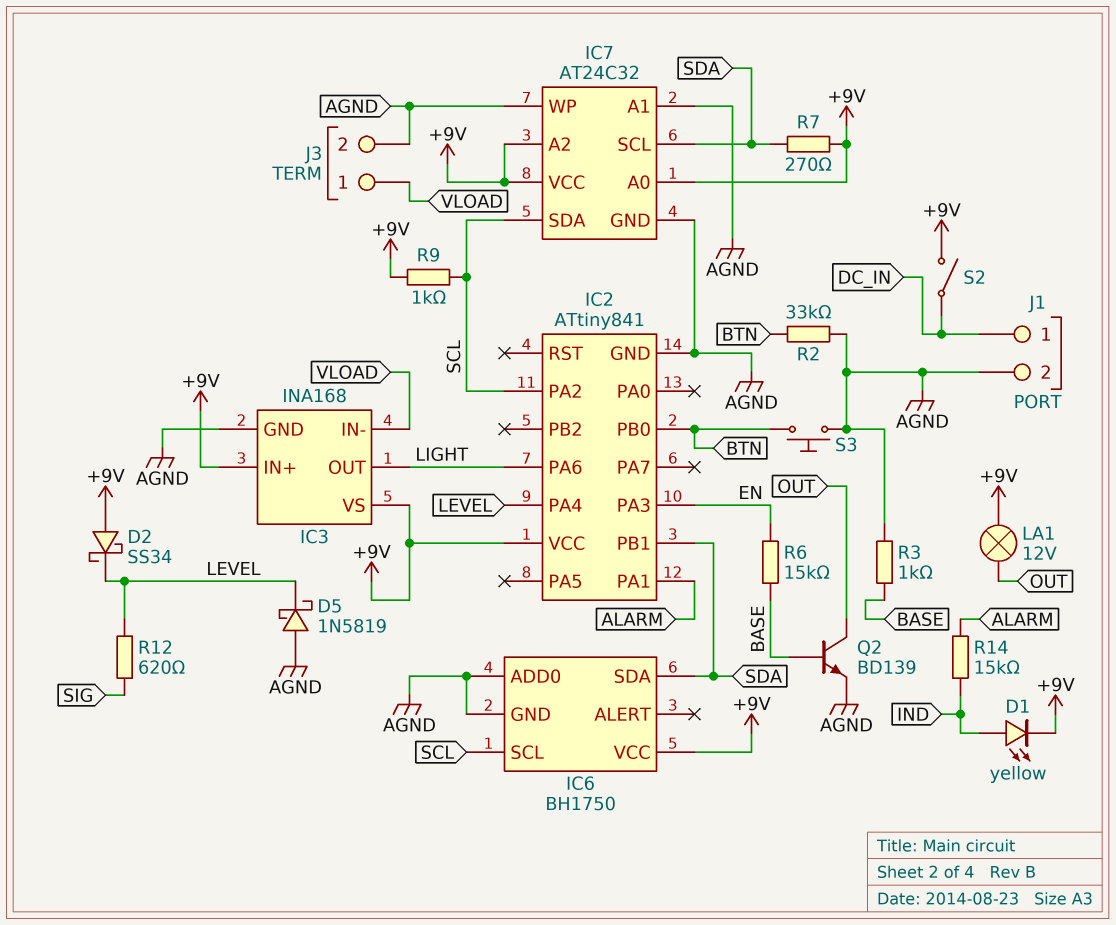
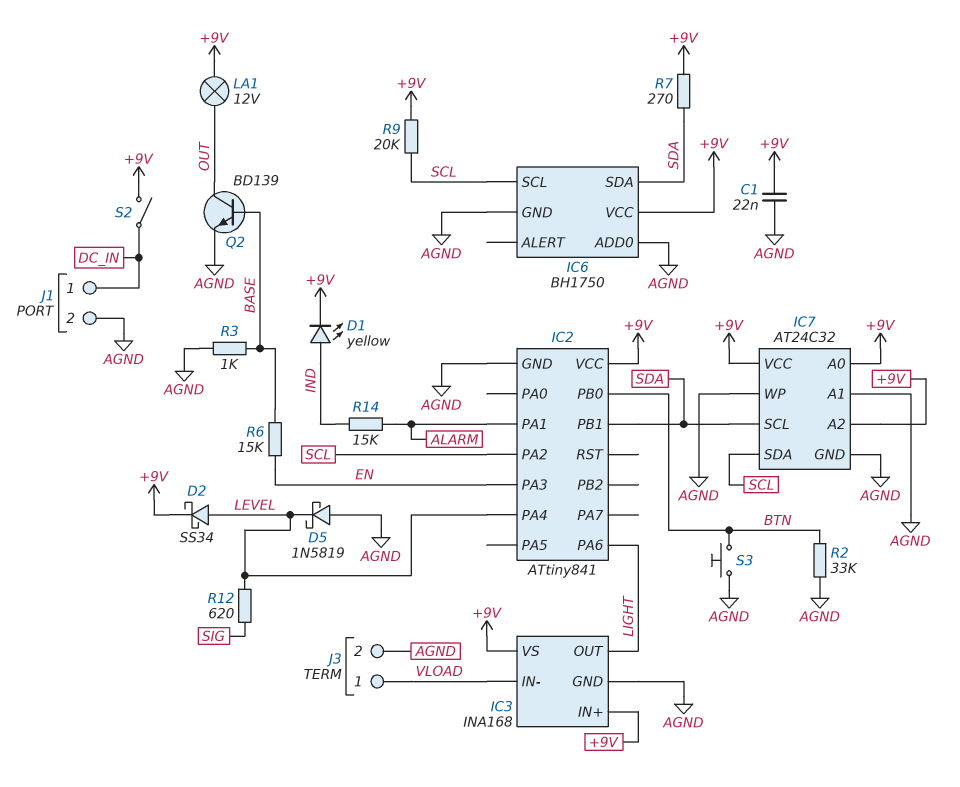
C1: none -> 22nF (+9V, AGND)
D2: schottky SS34 (A +9V, K LEVEL) -> schottky SS34 (A LEVEL, K +9V)
R9: 1k (+9V, SCL) -> 20k (+9V, SCL)

